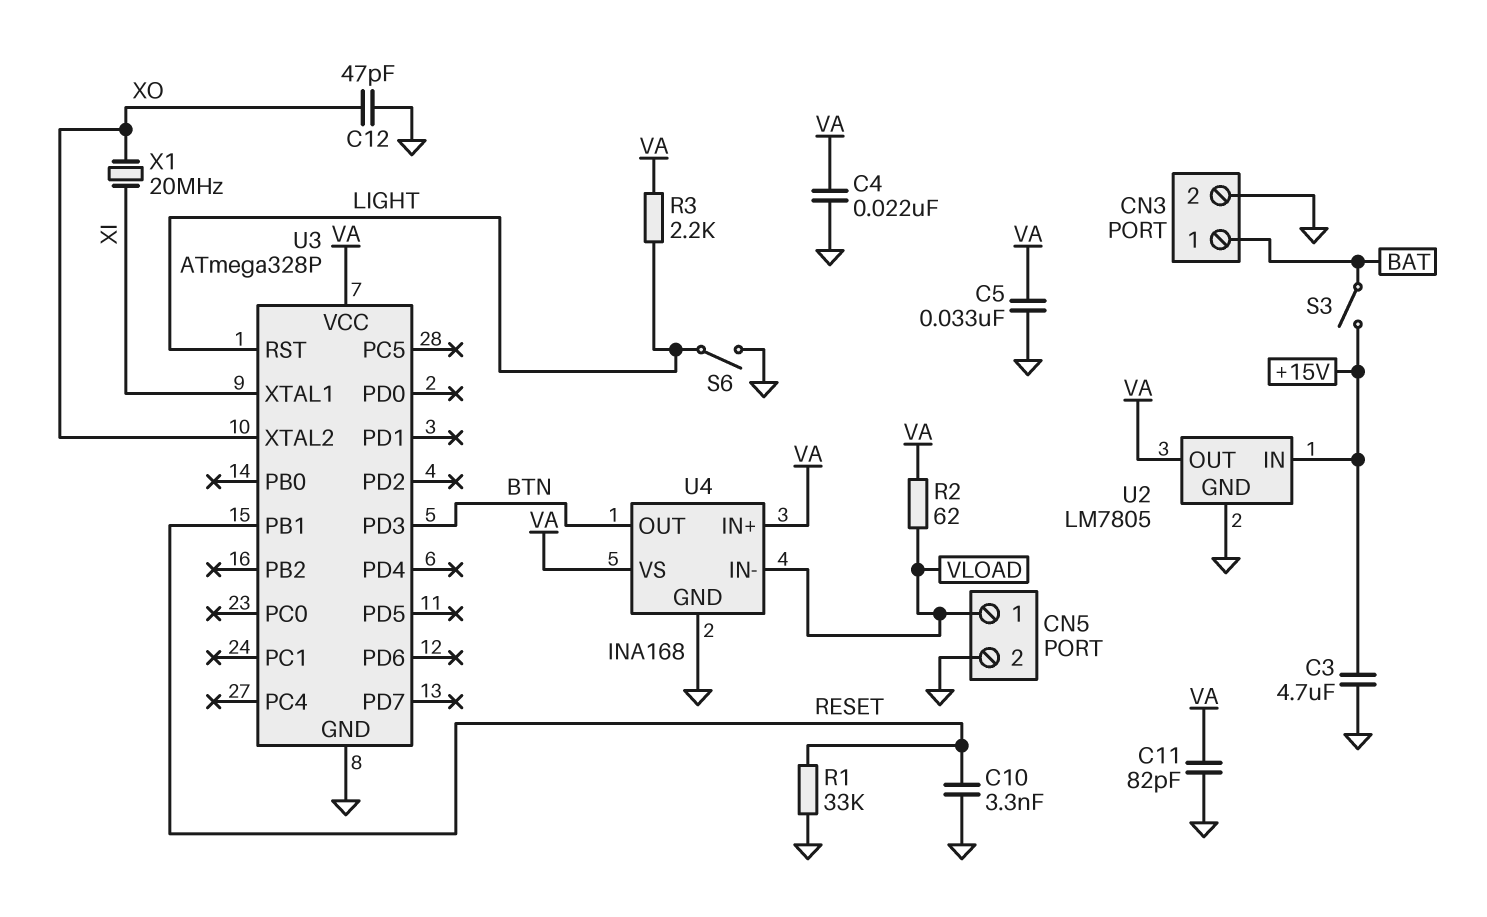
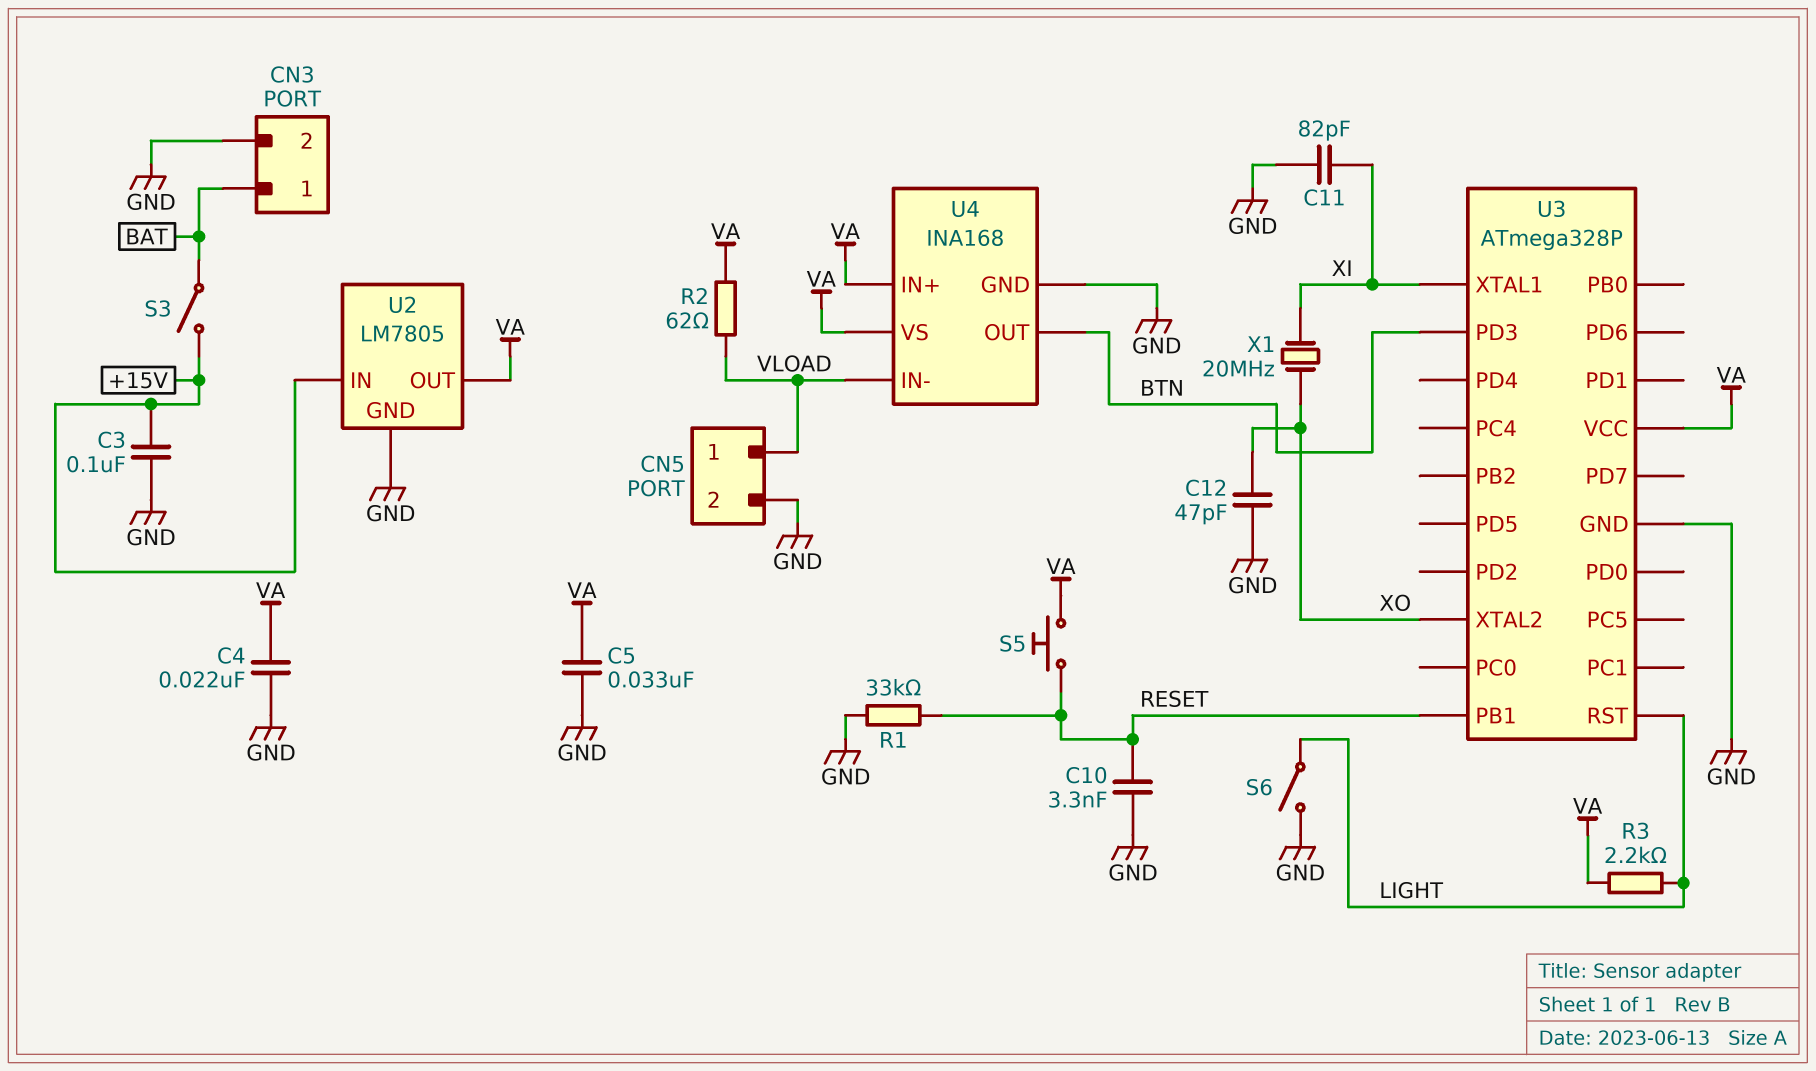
C3: 4.7uF (+15V, GND) -> 100nF (+15V, GND)
C11: 82pF (GND, VA) -> 82pF (GND, XI)
S5: none -> button (RESET, VA)

